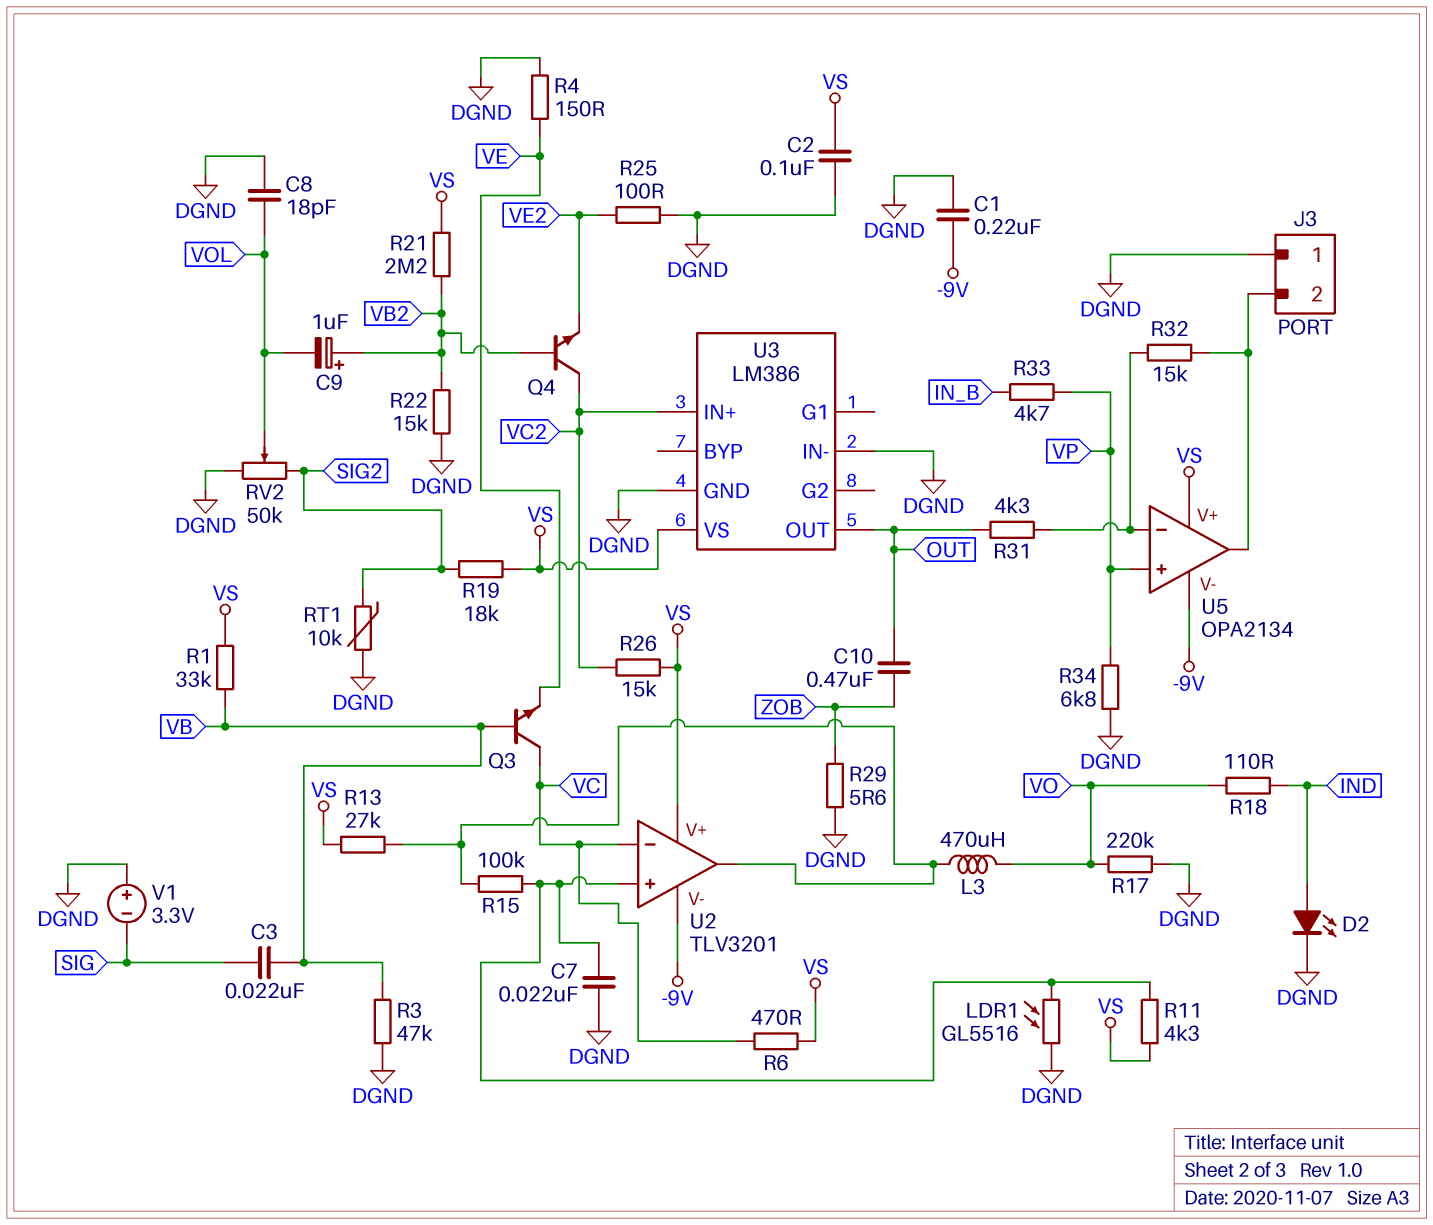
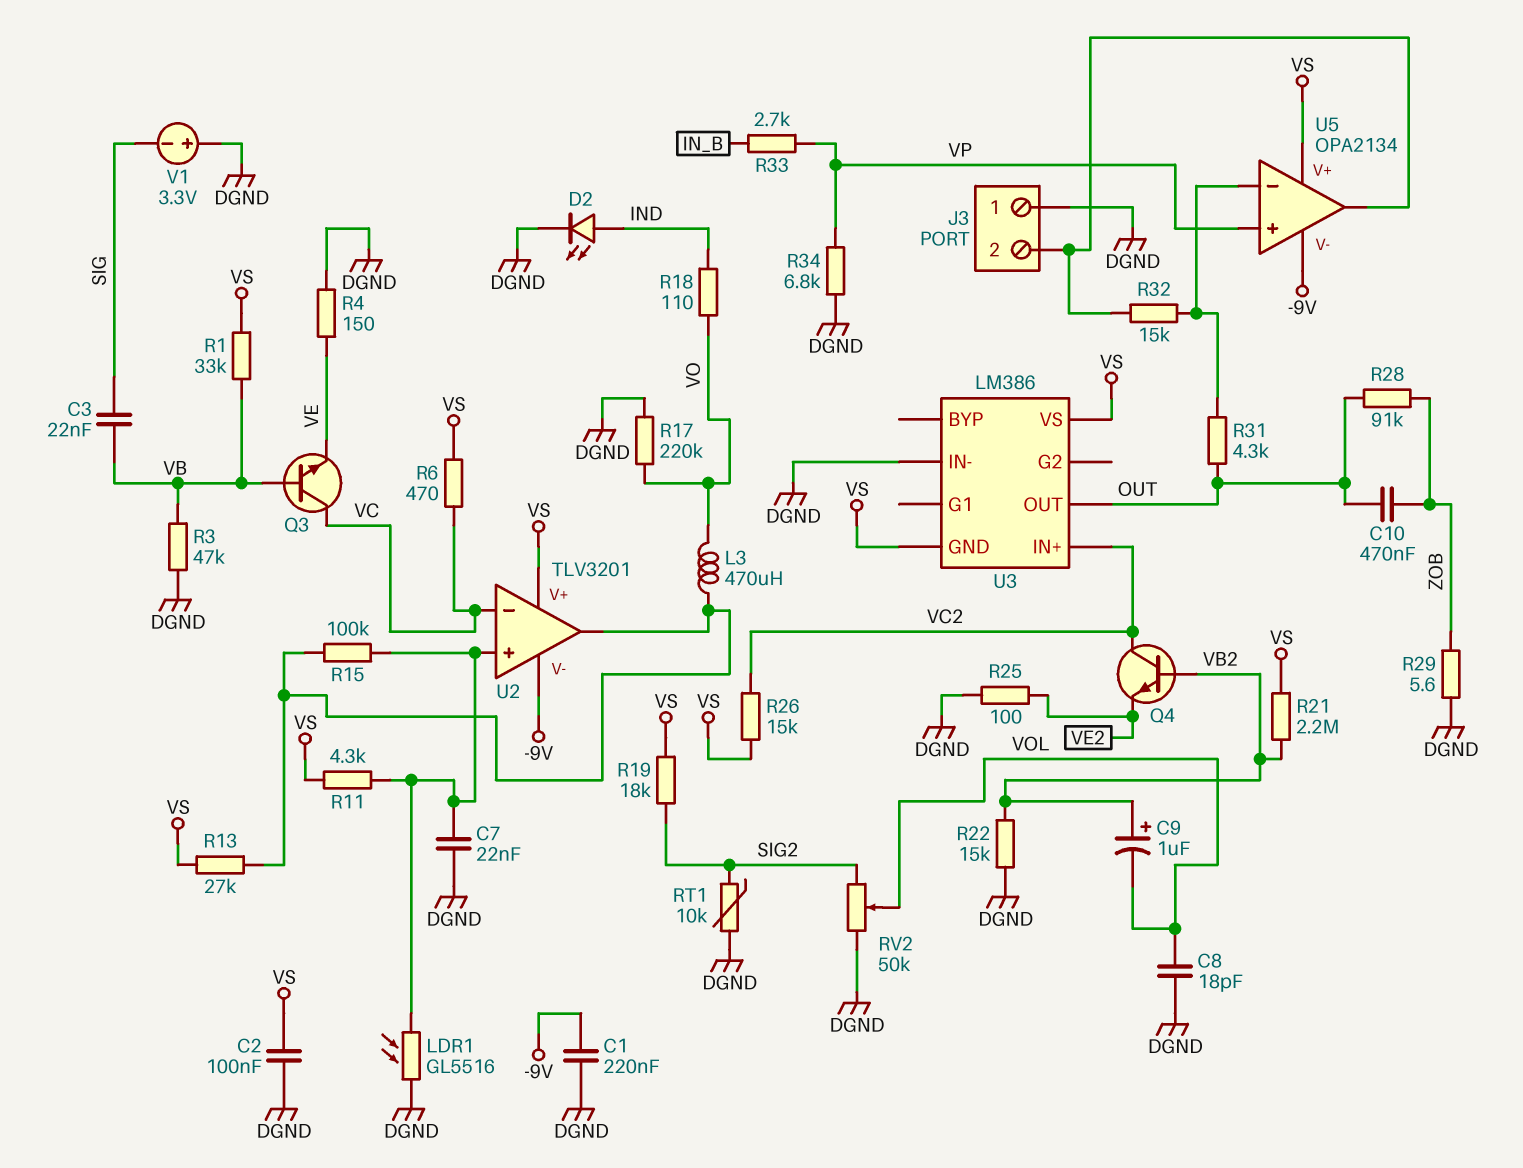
R28: none -> 91k (OUT, ZOB)
R33: 4.7k (IN_B, VP) -> 2.7k (IN_B, VP)
U3 pin GND: DGND -> VS

